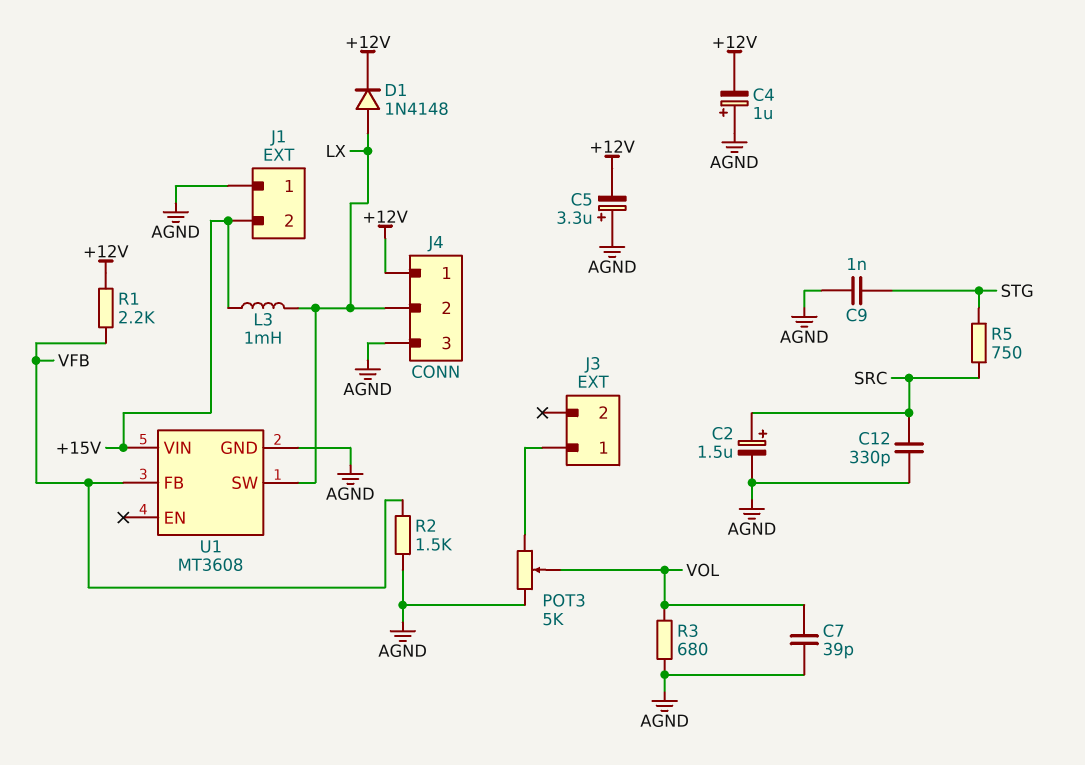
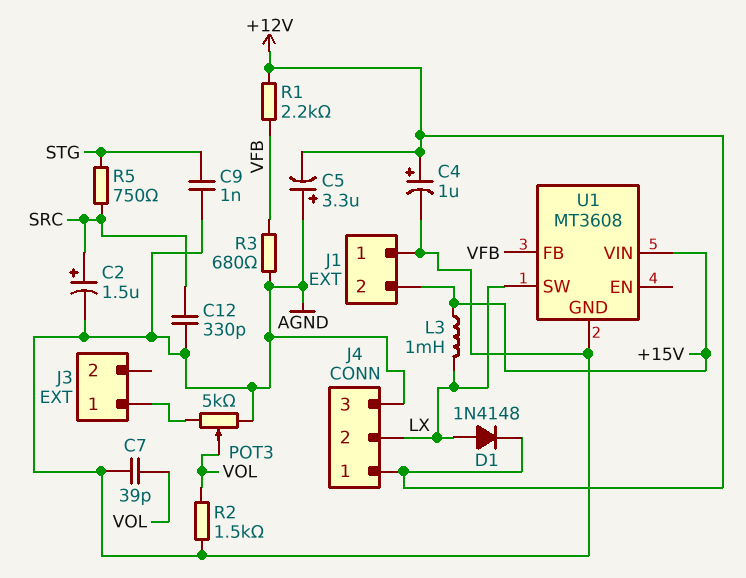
C4: 1uF (plus AGND, minus +12V) -> 1uF (plus +12V, minus AGND)
R2: 1.5k (AGND, VFB) -> 1.5k (AGND, VOL)
R3: 680 (AGND, VOL) -> 680 (AGND, VFB)

